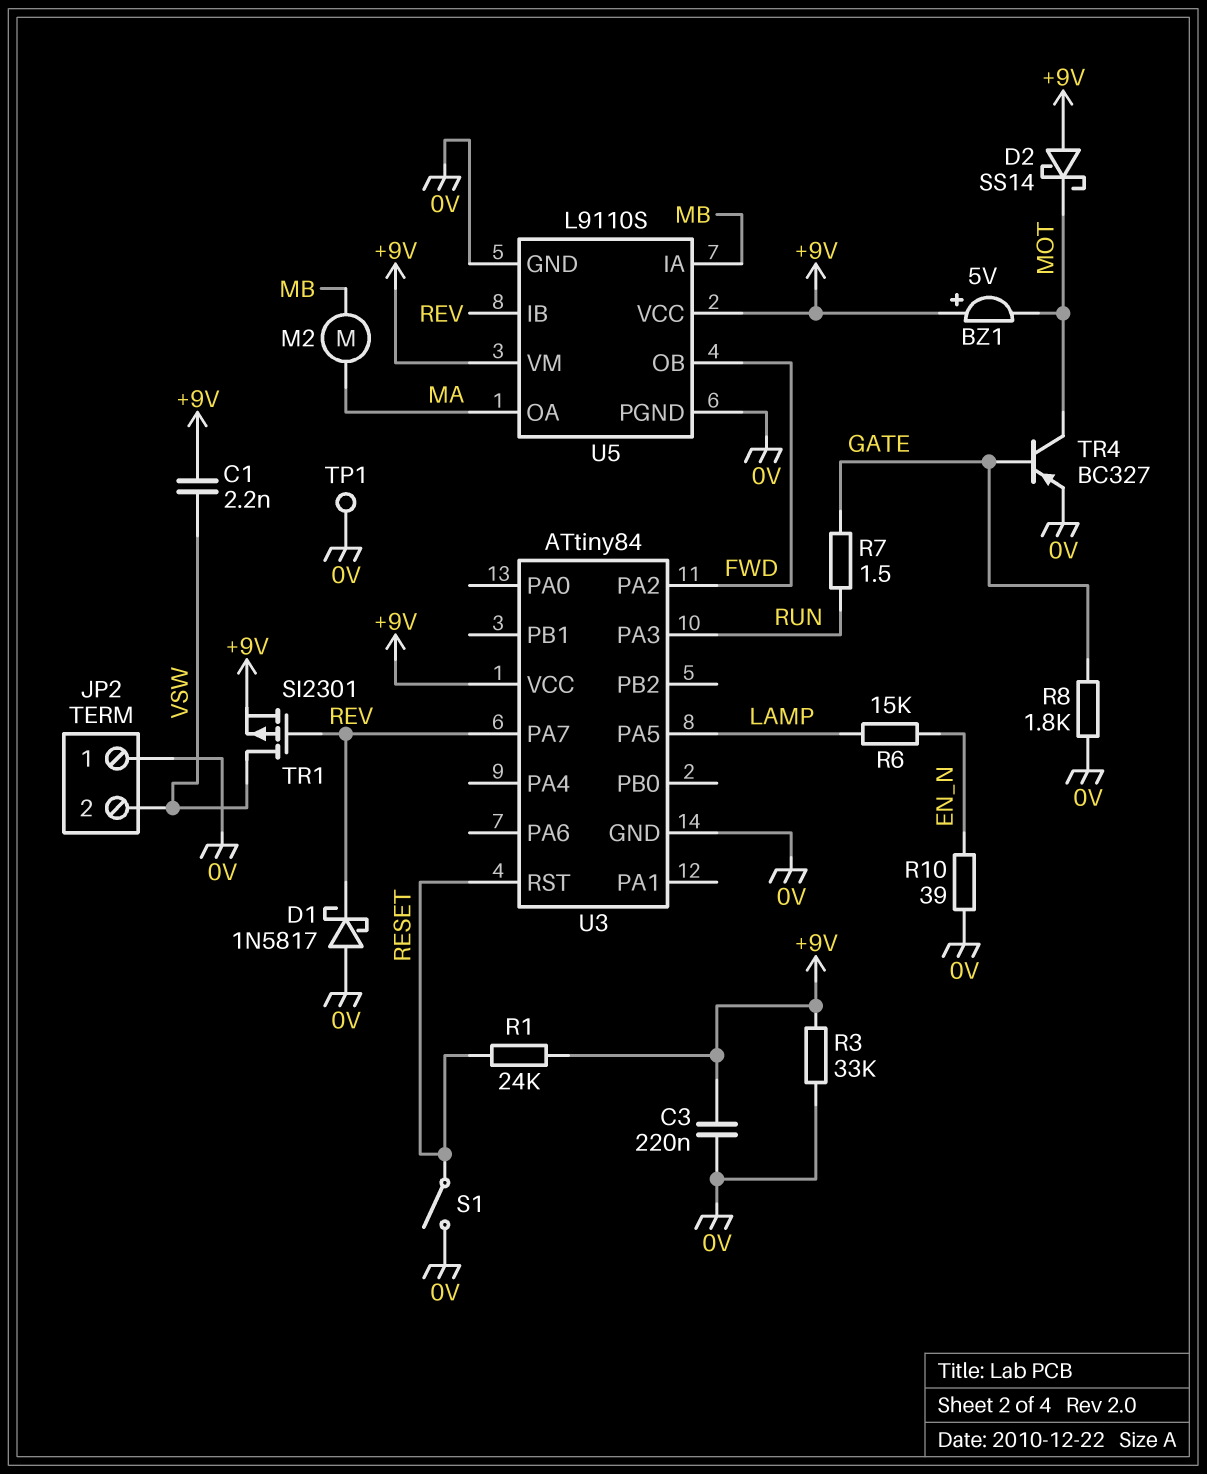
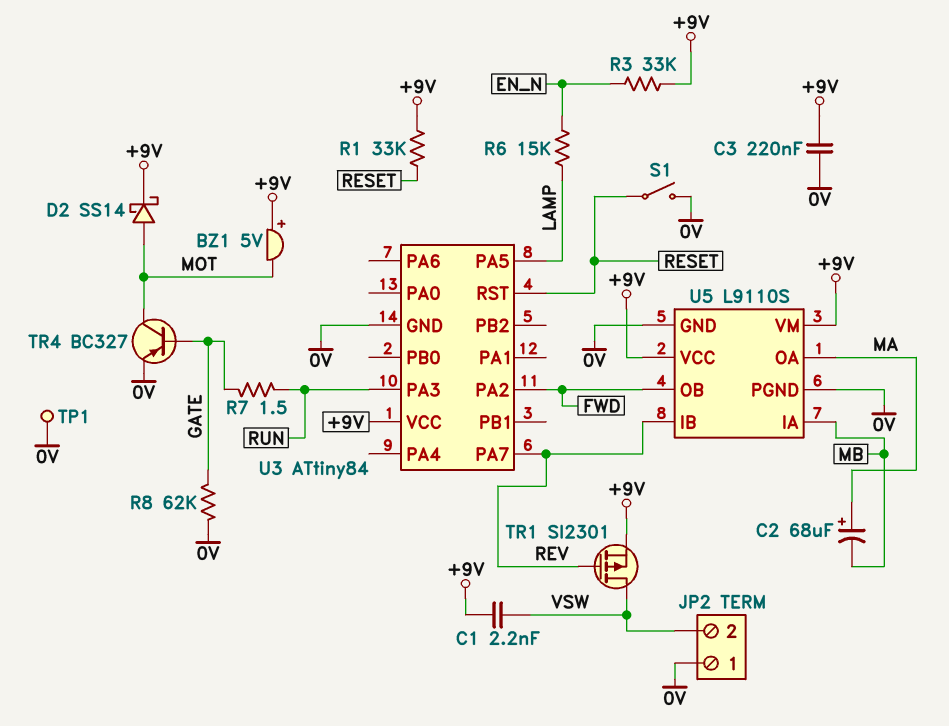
C2: none -> 68uF (plus MA, minus MB)
D1: schottky 1N5817 (A 0V, K REV) -> none
D2: schottky SS14 (A +9V, K MOT) -> schottky SS14 (A MOT, K +9V)
M2: motor (MA, MB) -> none
R1: 24k (+9V, RESET) -> 33k (+9V, RESET)
R3: 33k (+9V, 0V) -> 33k (+9V, EN_N)
R8: 1.8k (0V, GATE) -> 62k (0V, GATE)
R10: 39 (0V, EN_N) -> none

